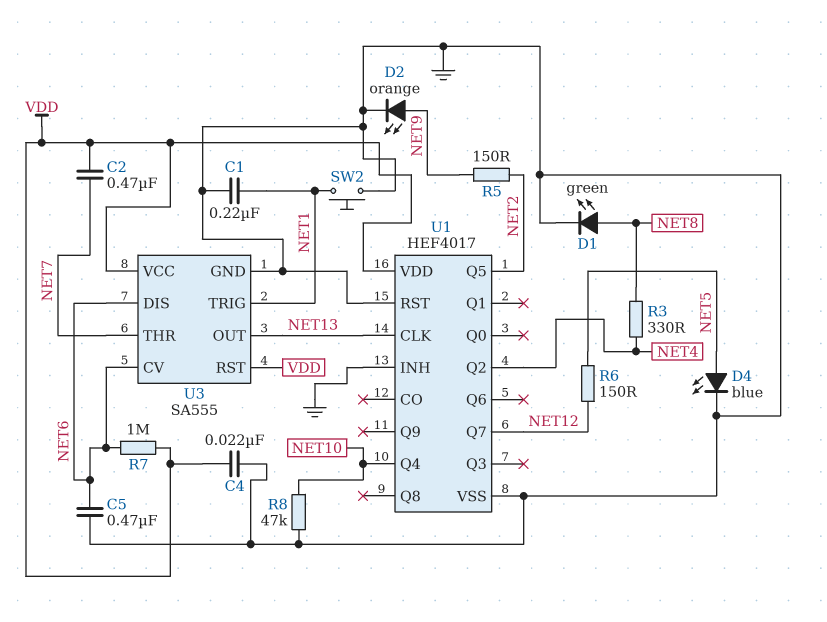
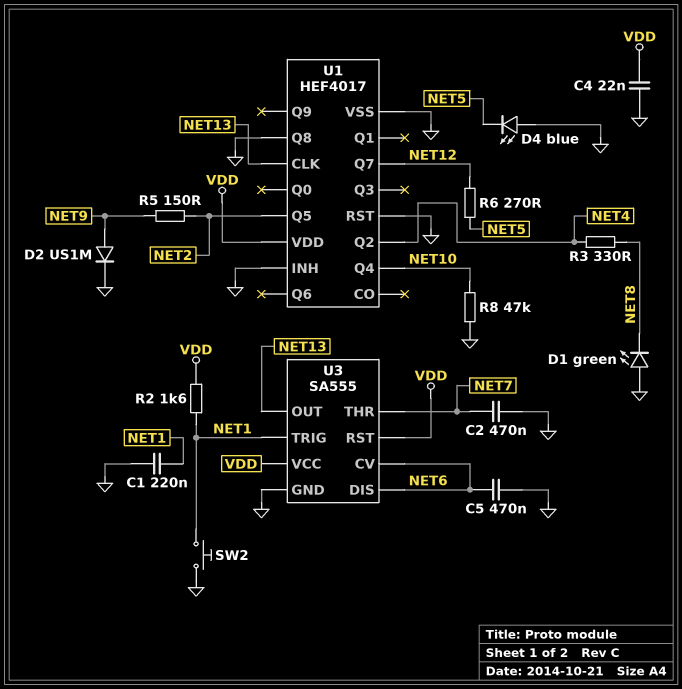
C2: 470nF (NET7, VDD) -> 470nF (GND, NET7)
D1: LED green (A NET8, K GND) -> LED green (A GND, K NET8)
D2: LED orange (A NET9, K GND) -> diode US1M (A NET9, K GND)
D4: LED blue (A NET5, K GND) -> LED blue (A GND, K NET5)
R2: none -> 1.6k (NET1, VDD)
R6: 150 (NET5, NET12) -> 270 (NET5, NET12)
R7: 1M (NET6, VDD) -> none
U1 pin Q8: none -> GND

